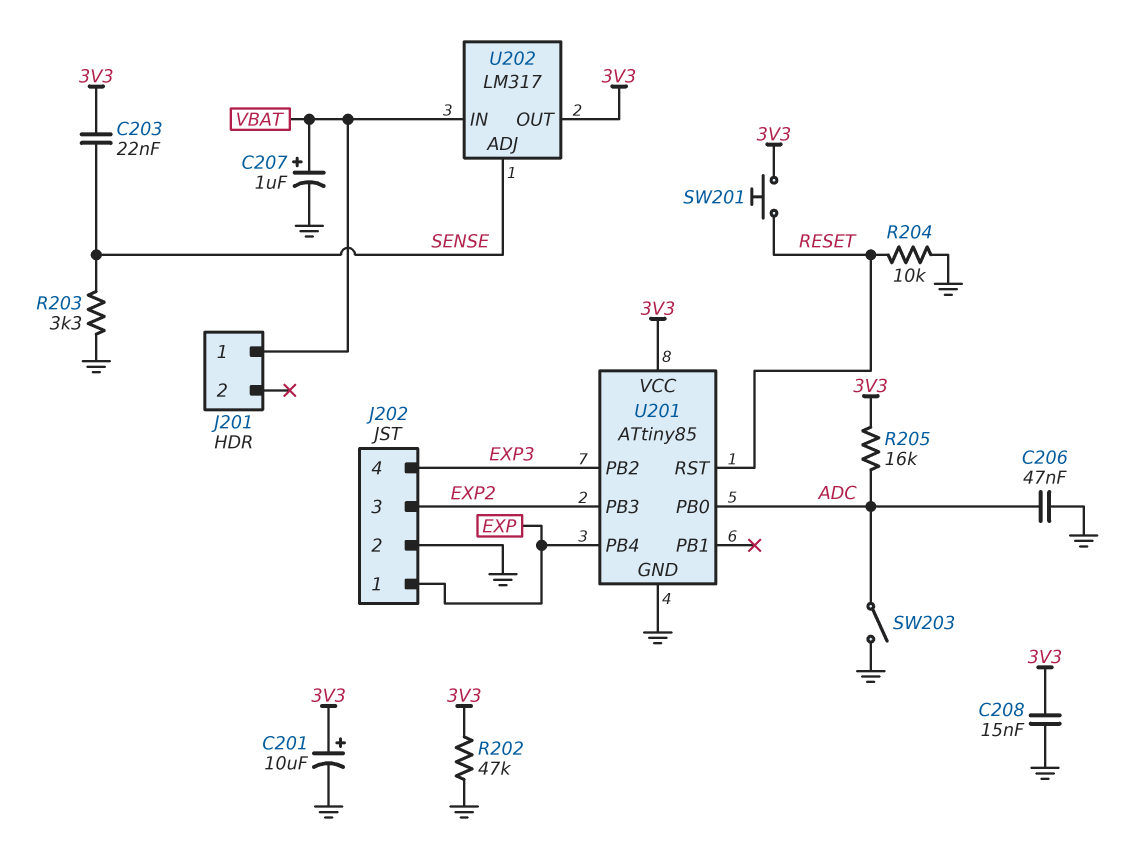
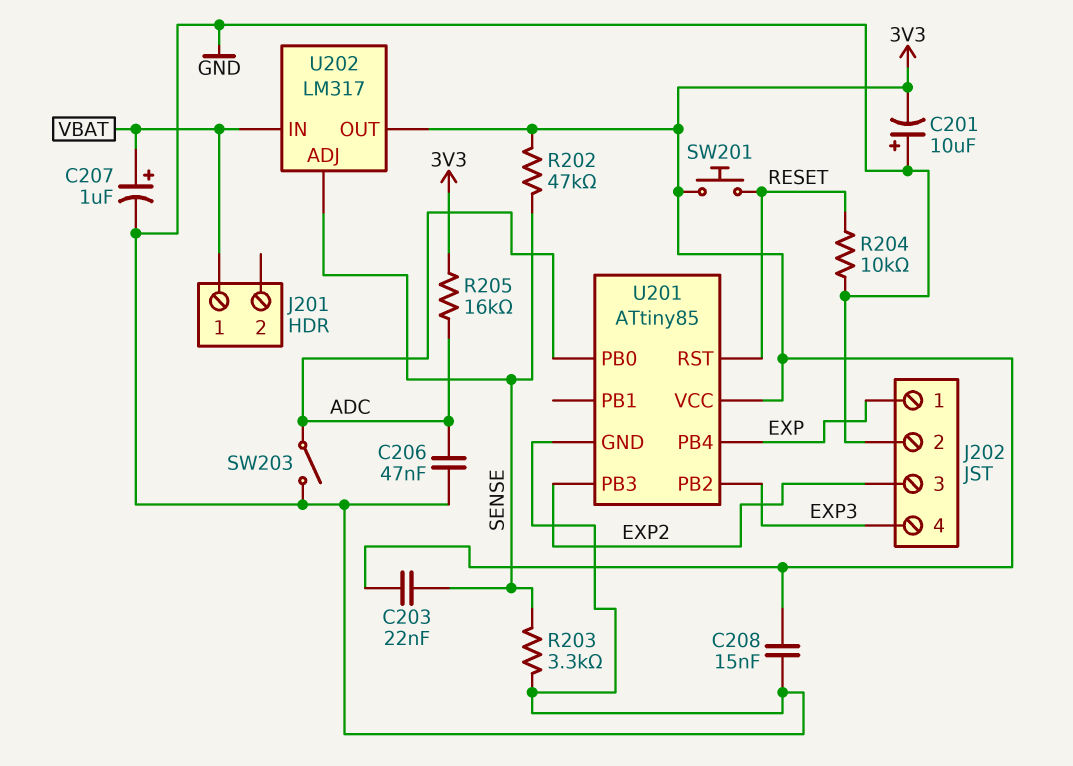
C201: 10uF (plus 3V3, minus GND) -> 10uF (plus GND, minus 3V3)
R202: 47k (3V3, GND) -> 47k (3V3, SENSE)

